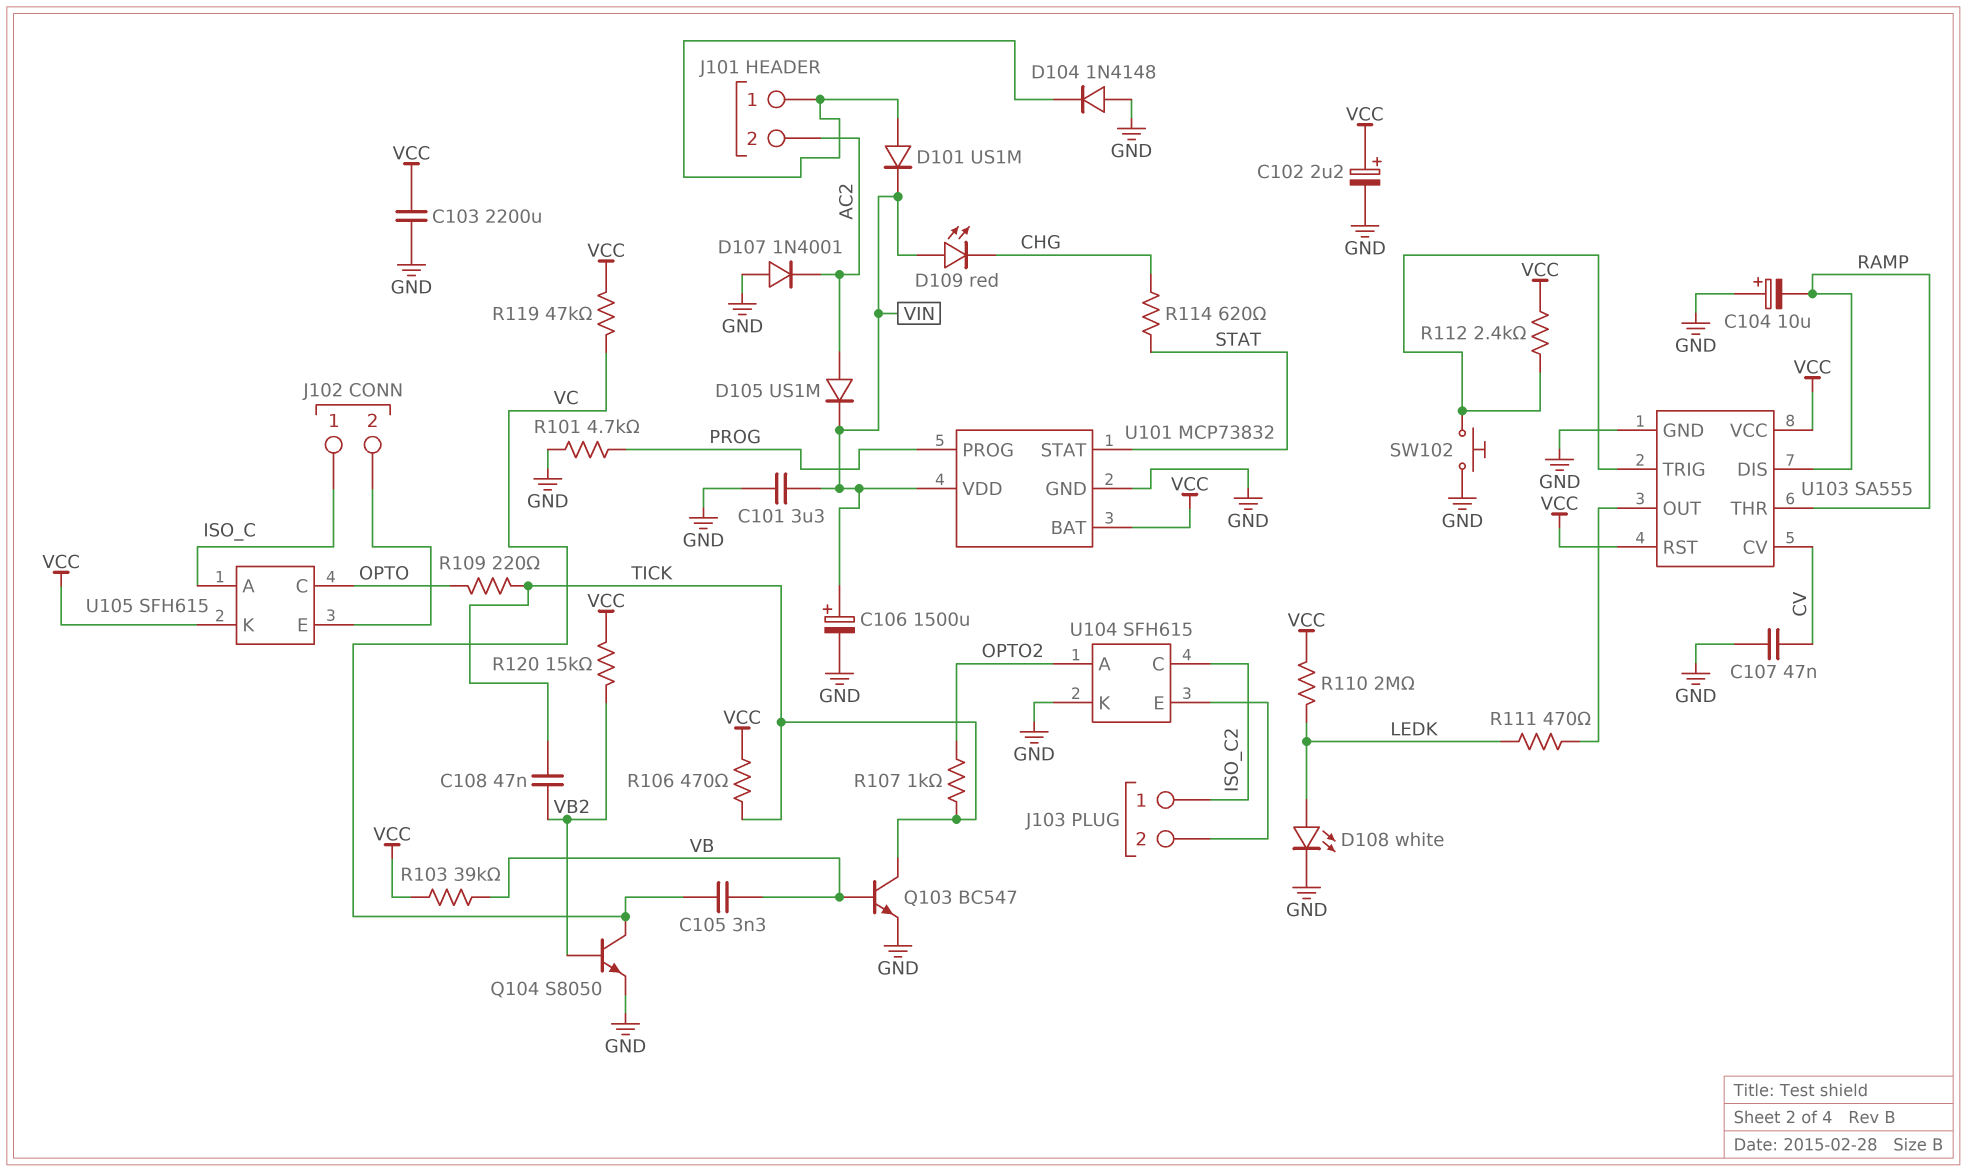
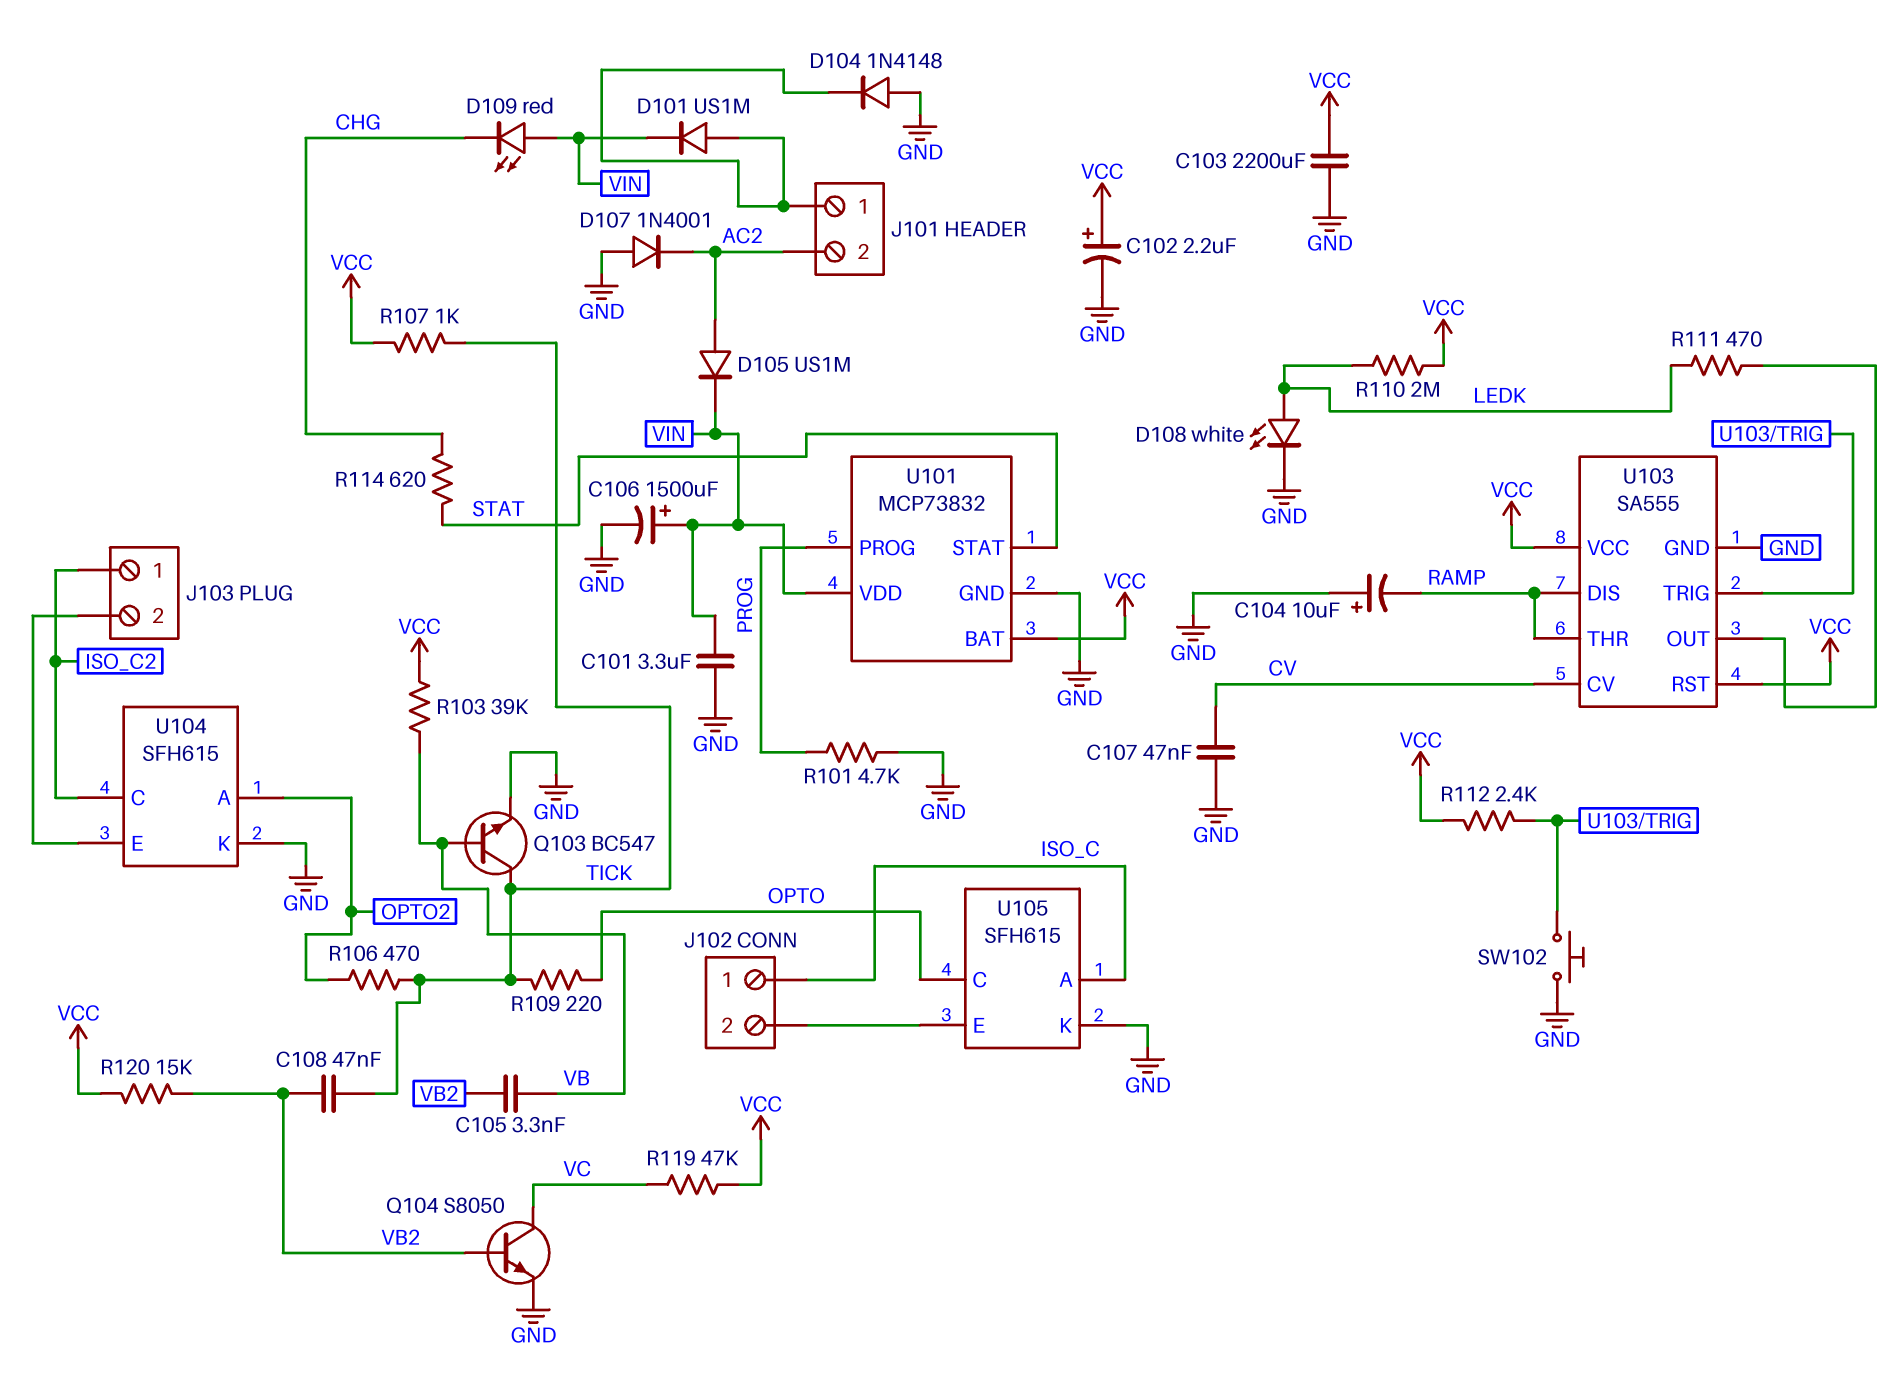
C105: 3.3nF (VB, VC) -> 3.3nF (VB, VB2)
R106: 470 (TICK, VCC) -> 470 (OPTO2, TICK)
R107: 1k (OPTO2, TICK) -> 1k (TICK, VCC)
U105 pin K: VCC -> GND

